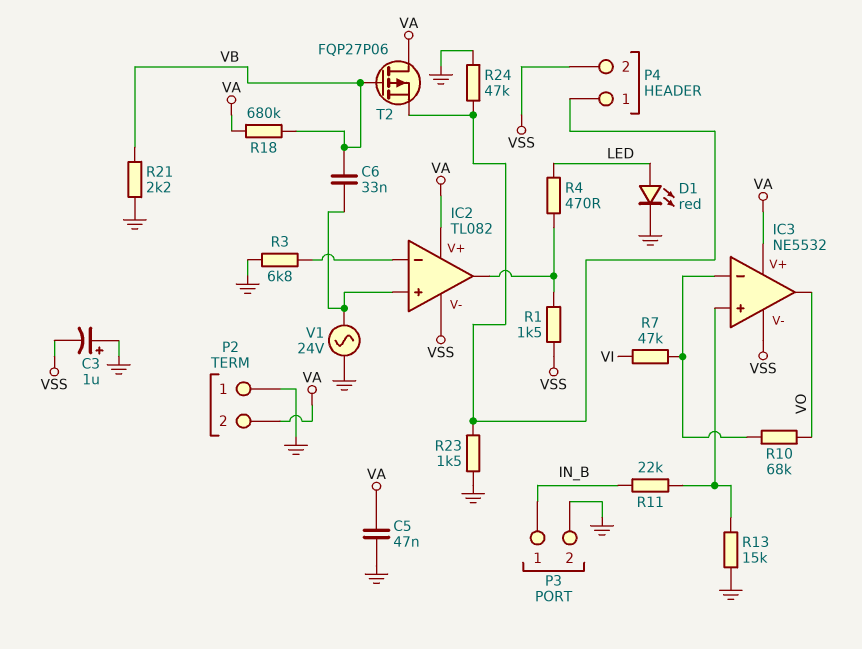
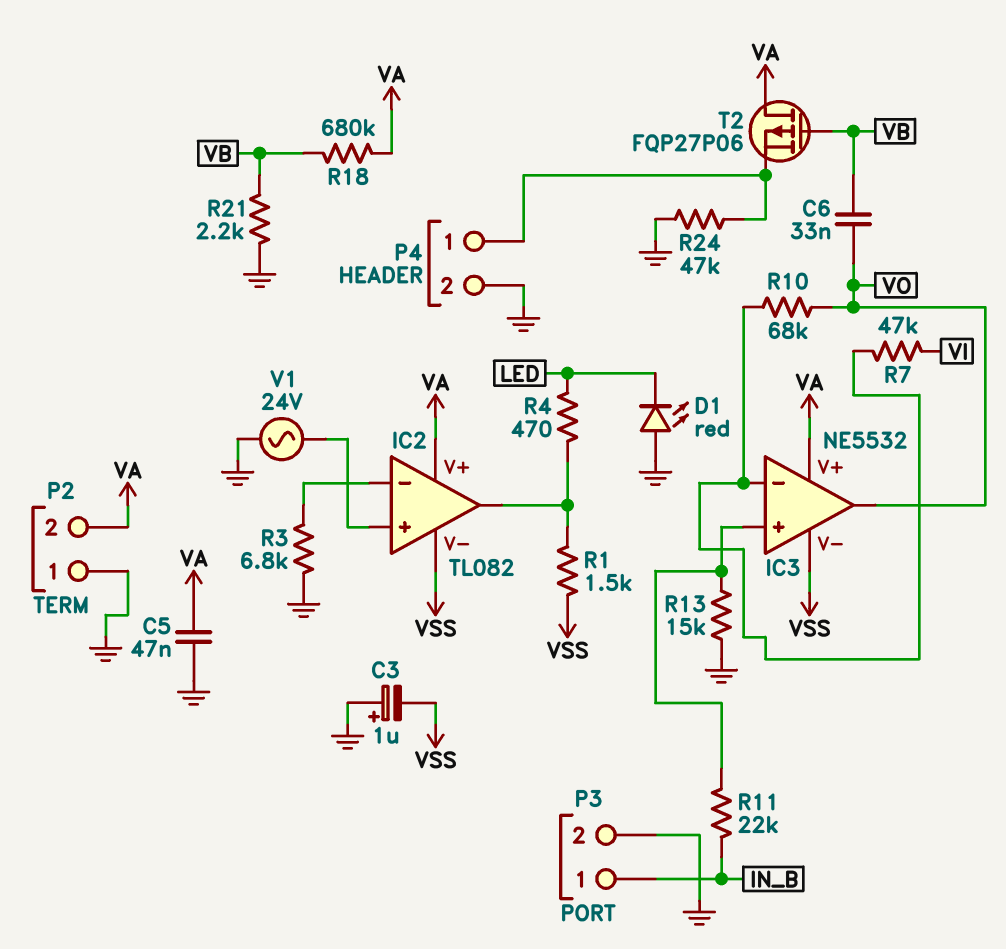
C6: 33nF (IC2/in+, VB) -> 33nF (VB, VO)
D1: LED red (A LED, K GND) -> LED red (A GND, K LED)
P4 pin 2: VSS -> GND
R23: 1.5k (GND, P4/1) -> none

